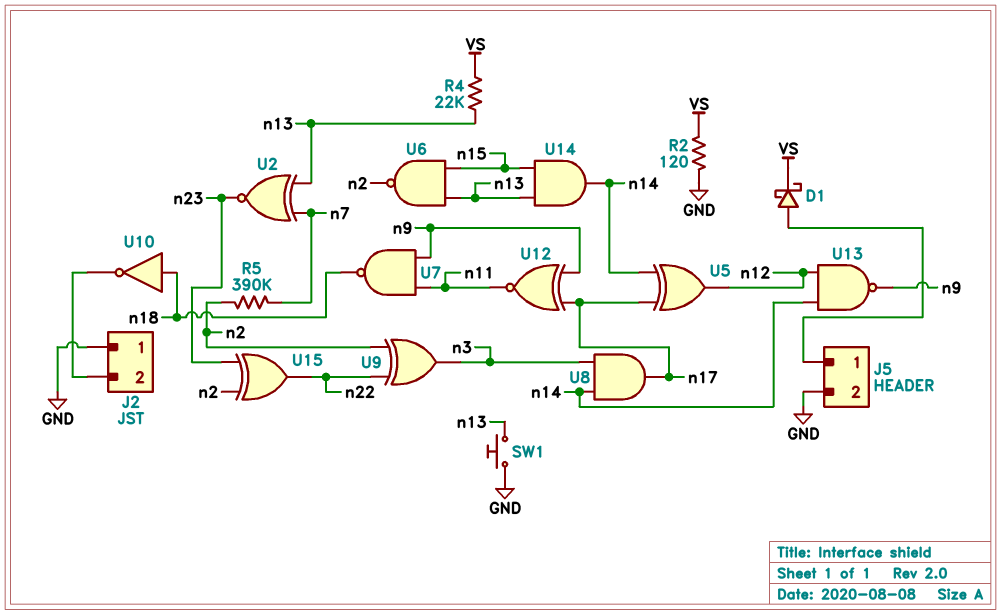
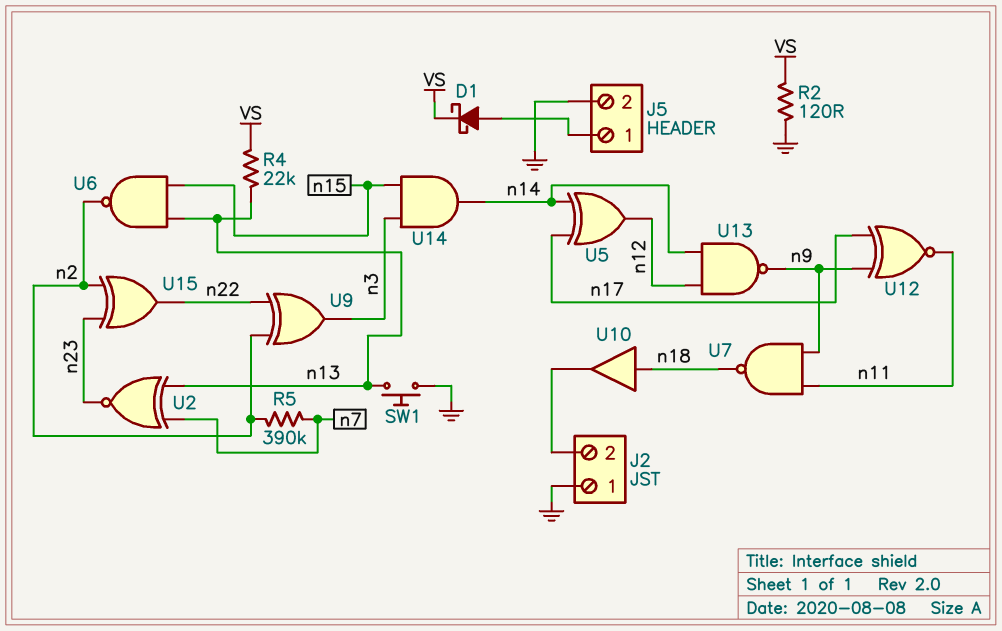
U8: AND (in n3, in n14, out n17) -> none
U10: NOT (in n18, out J2/2) -> buffer (in n18, out J2/2)
U14: AND (in n13, in n15, out n14) -> AND (in n3, in n15, out n14)

